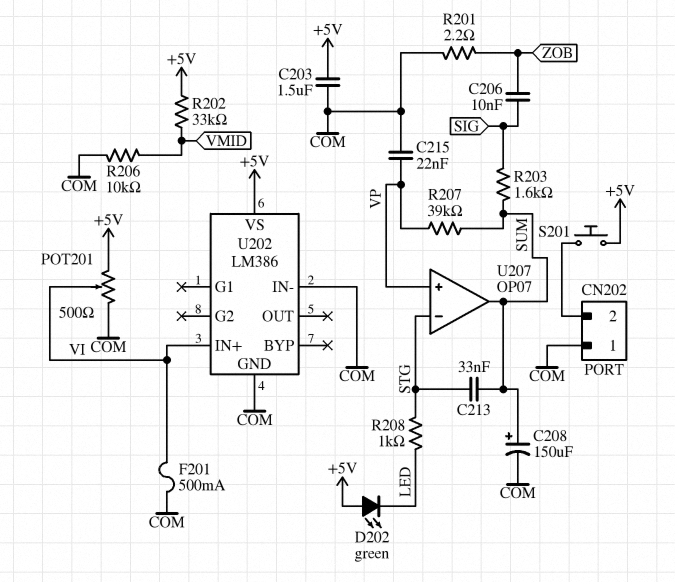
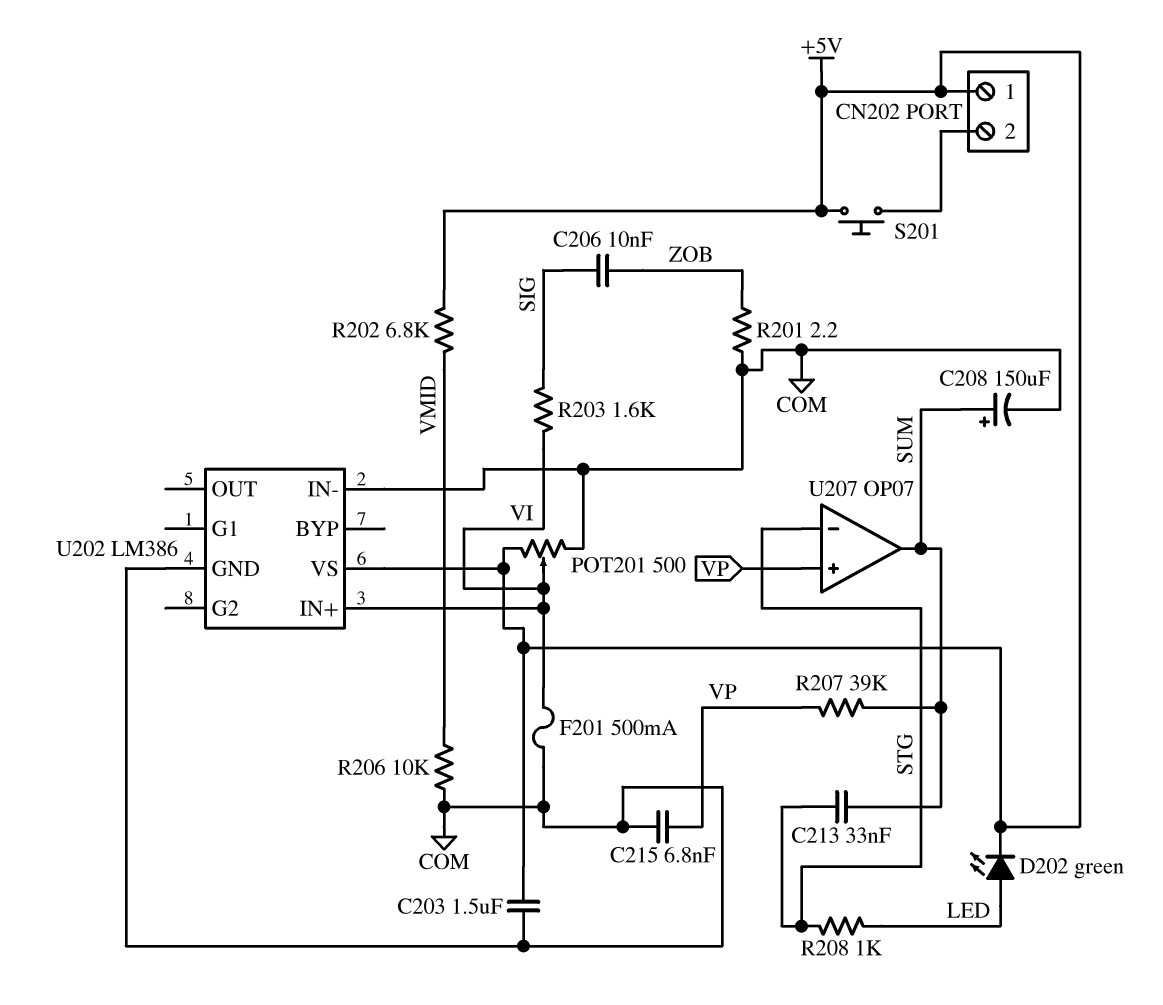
C215: 22nF (COM, VP) -> 6.8nF (COM, VP)
CN202 pin 1: COM -> +5V
D202: LED green (A +5V, K LED) -> LED green (A LED, K +5V)
R202: 33k (+5V, VMID) -> 6.8k (+5V, VMID)
R203: 1.6k (SIG, SUM) -> 1.6k (SIG, VI)

